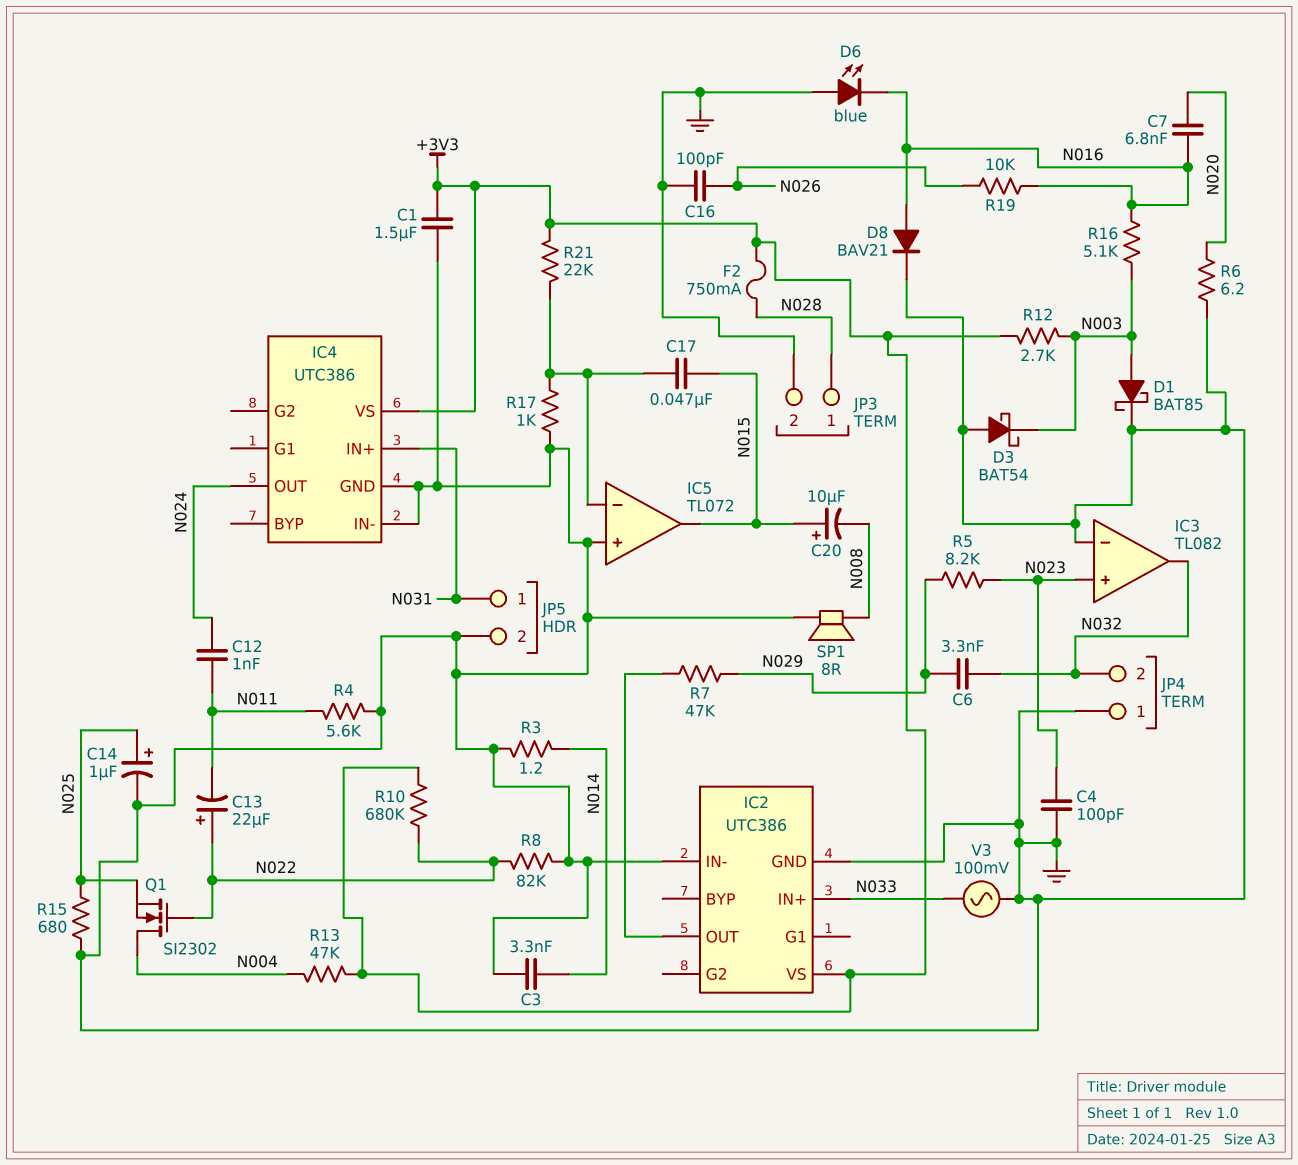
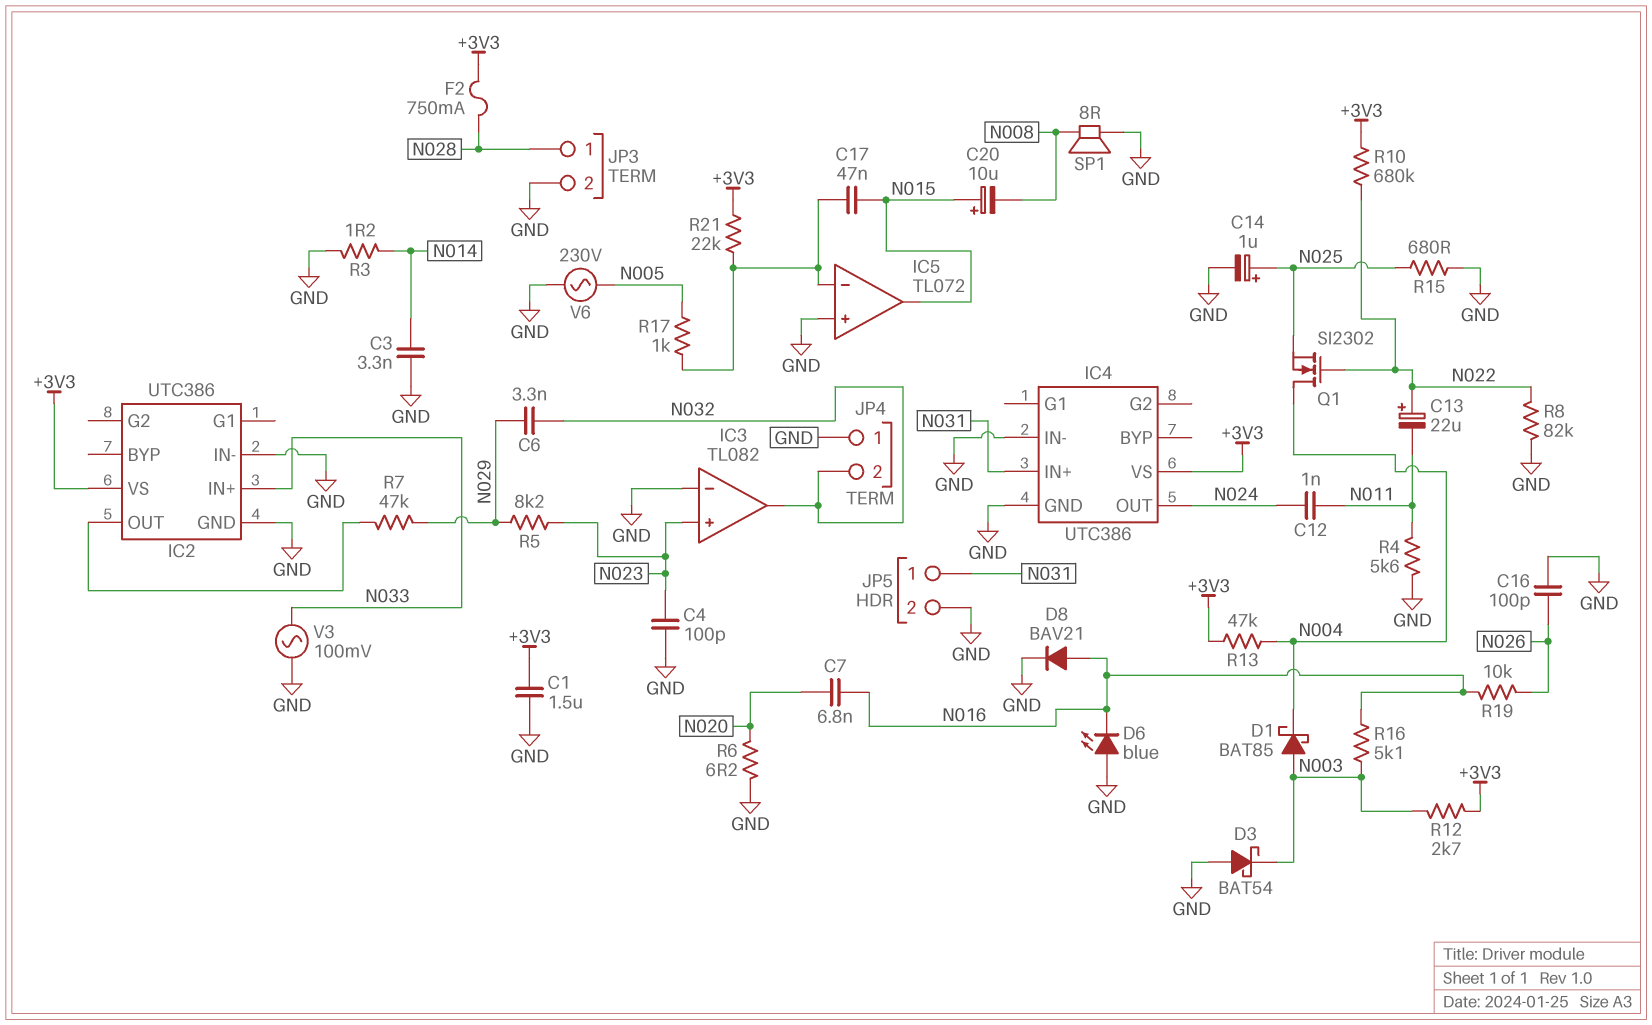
D1: schottky BAT85 (A N003, K GND) -> schottky BAT85 (A N003, K N004)
R17: 1k (GND, IC5/in-) -> 1k (IC5/in-, N005)
V6: none -> AC 230V (GND, N005)

